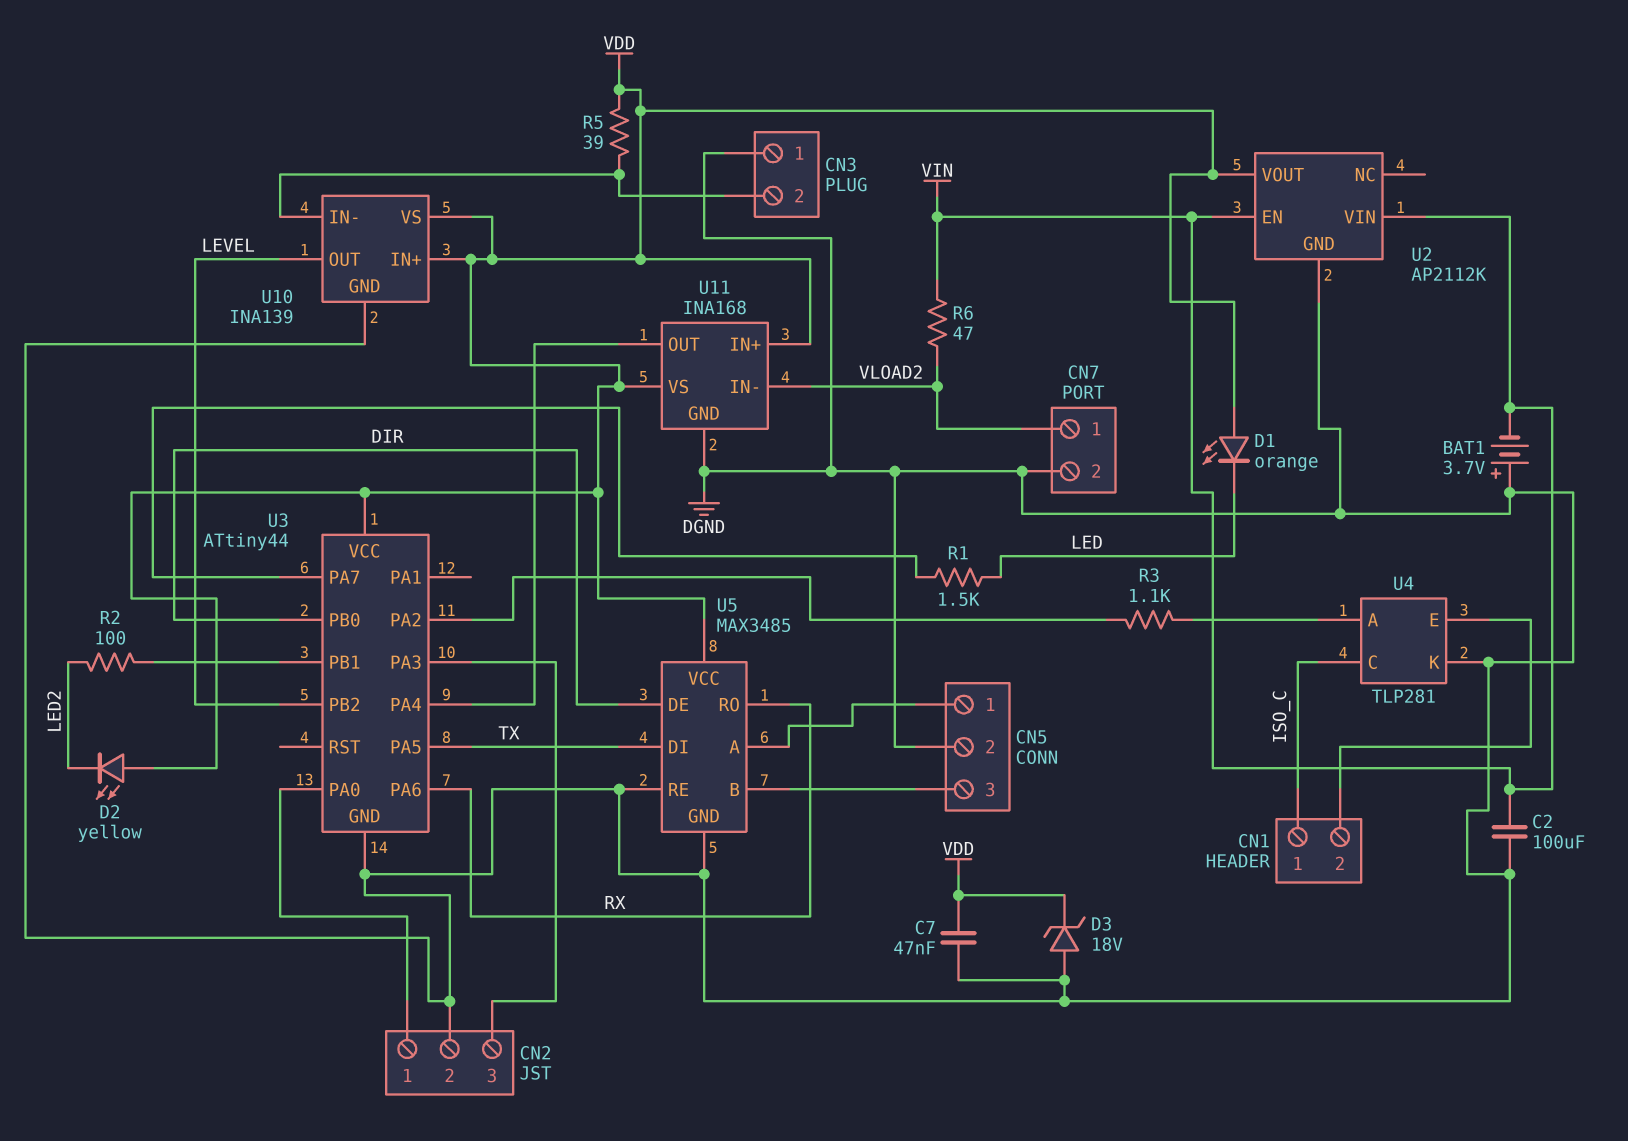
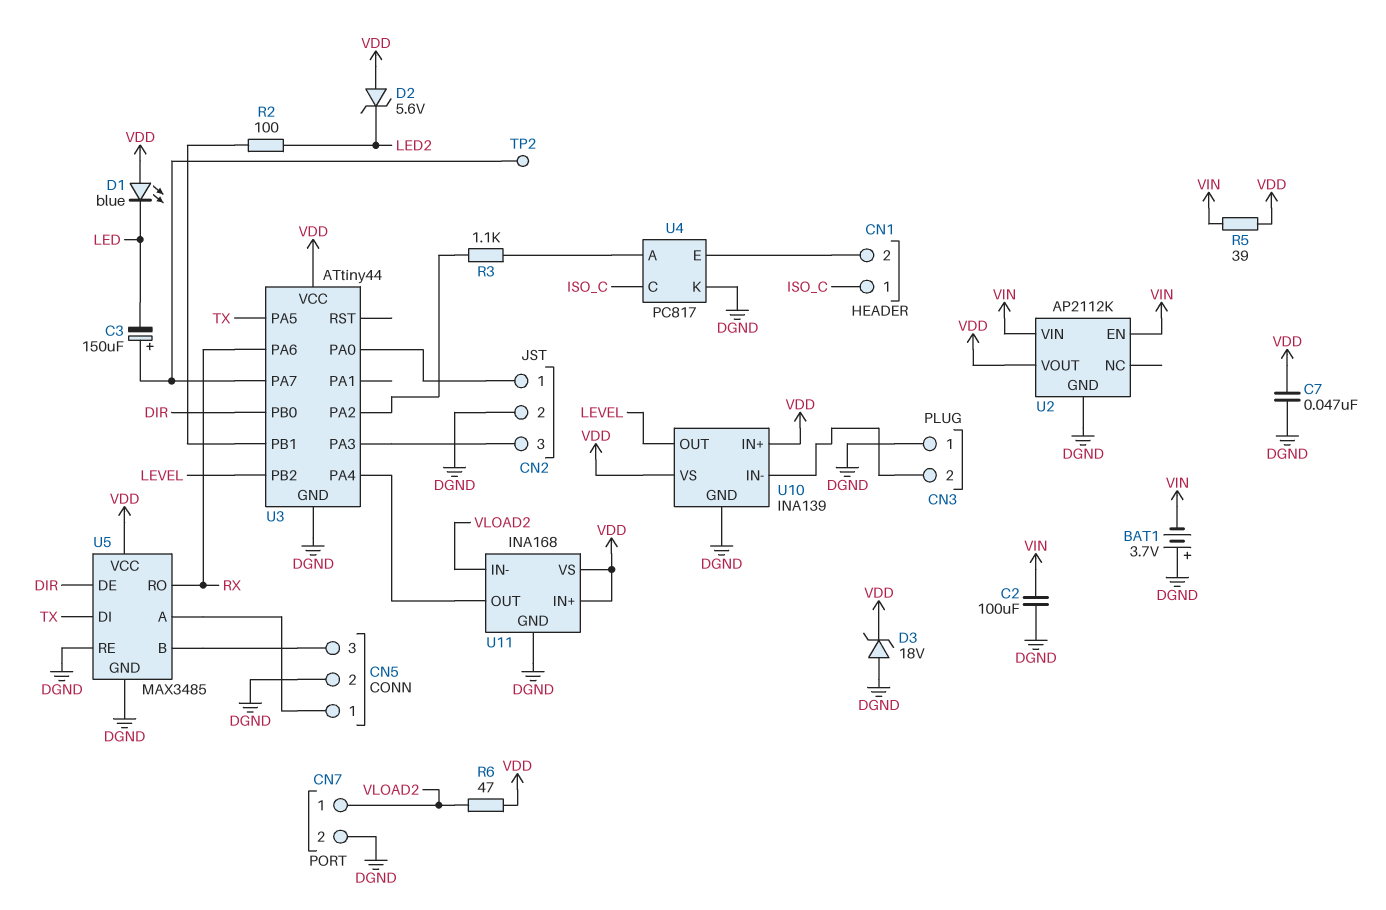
C3: none -> 150uF (plus U3/PA7, minus LED)
D1: LED orange (A VDD, K LED) -> LED blue (A VDD, K LED)
D2: LED yellow (A VDD, K LED2) -> zener 5.6V (A VDD, K LED2)
R1: 1.5k (LED, U3/PA7) -> none
R5: 39 (CN3/2, VDD) -> 39 (VDD, VIN)
R6: 47 (VIN, VLOAD2) -> 47 (VDD, VLOAD2)
TP2: none -> test point (U3/PA7)
U4: TLP281 -> PC817

